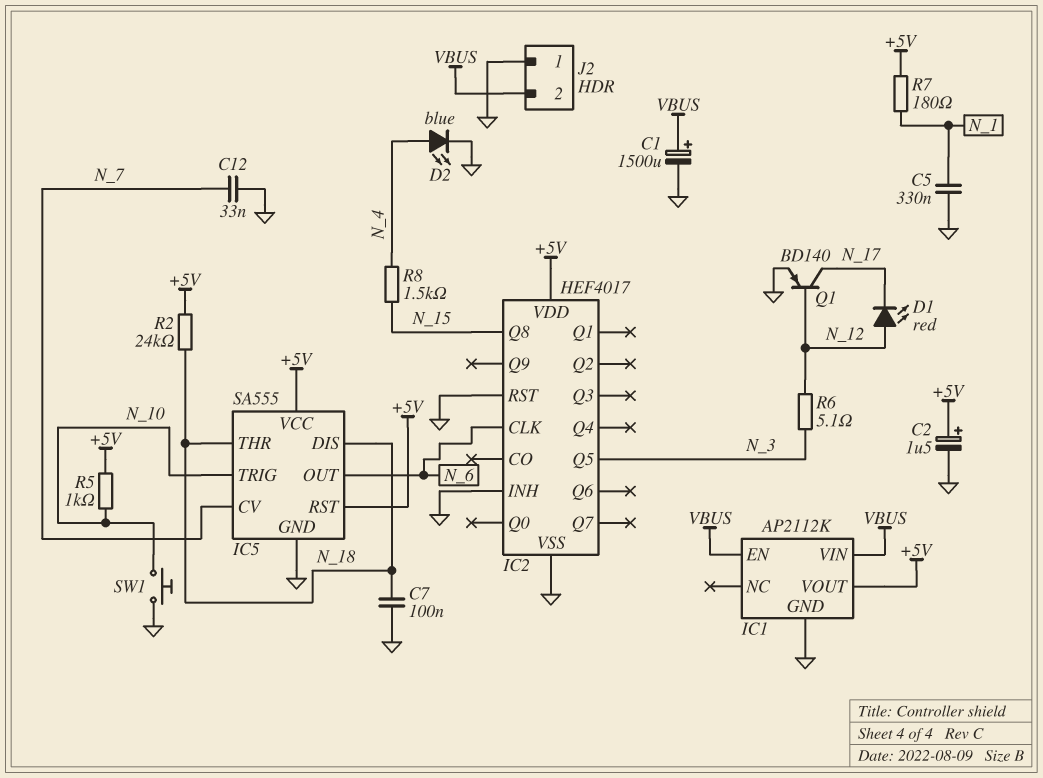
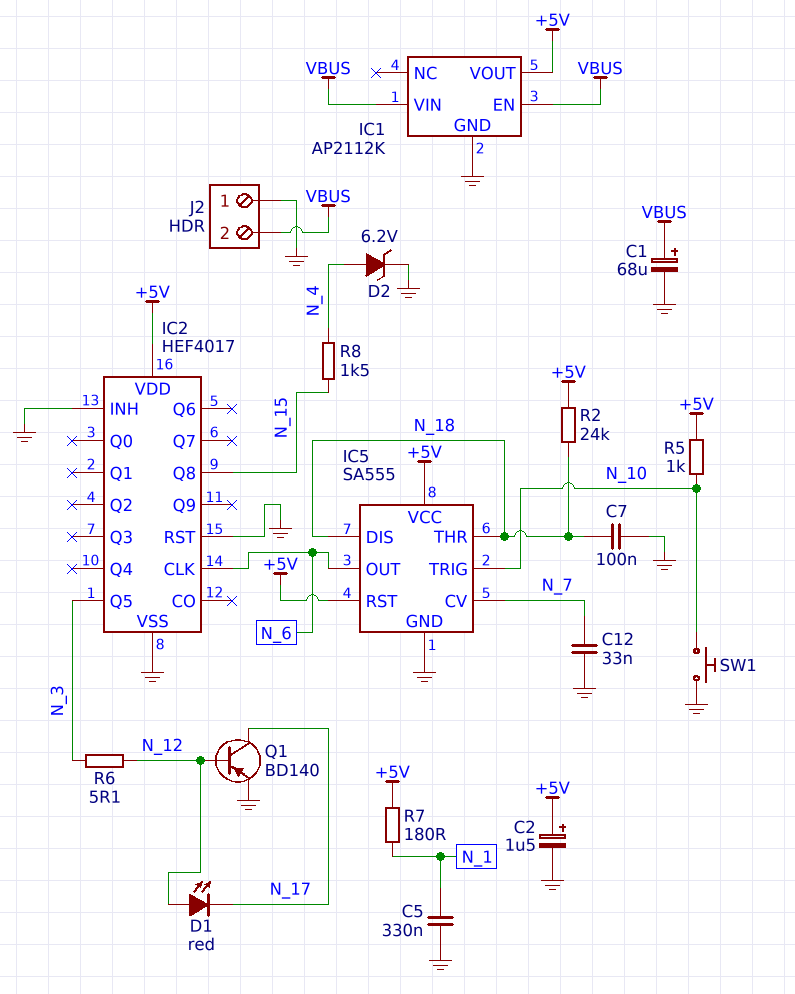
C1: 1500uF (plus VBUS, minus GND) -> 68uF (plus VBUS, minus GND)
D2: LED blue (A N_4, K GND) -> zener 6.2V (A N_4, K GND)

